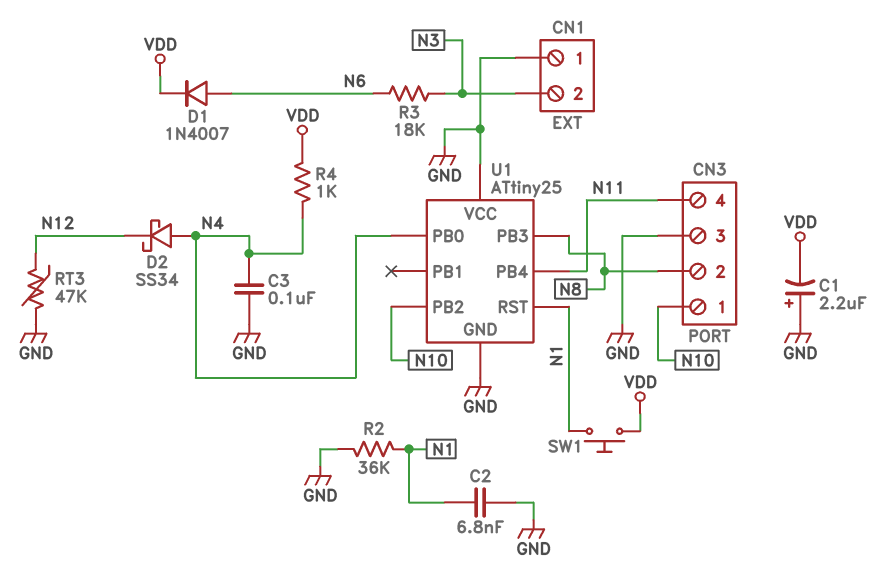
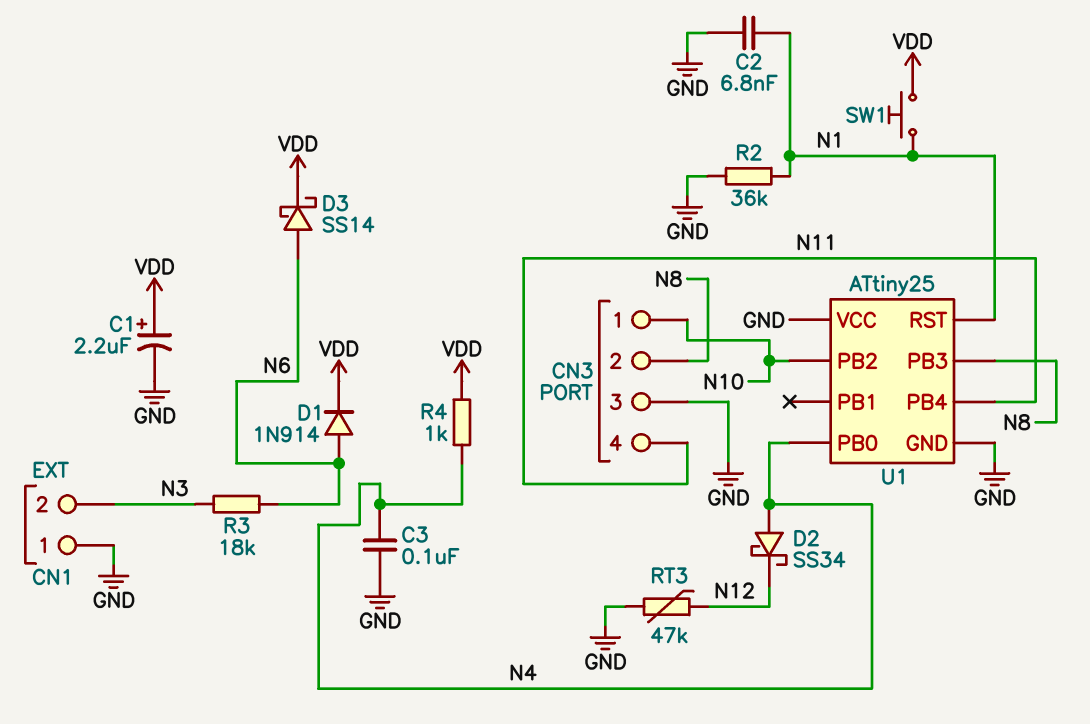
C1: 2.2uF (plus GND, minus VDD) -> 2.2uF (plus VDD, minus GND)
D1: diode 1N4007 (A N6, K VDD) -> diode 1N914 (A N6, K VDD)
D3: none -> schottky SS14 (A N6, K VDD)

